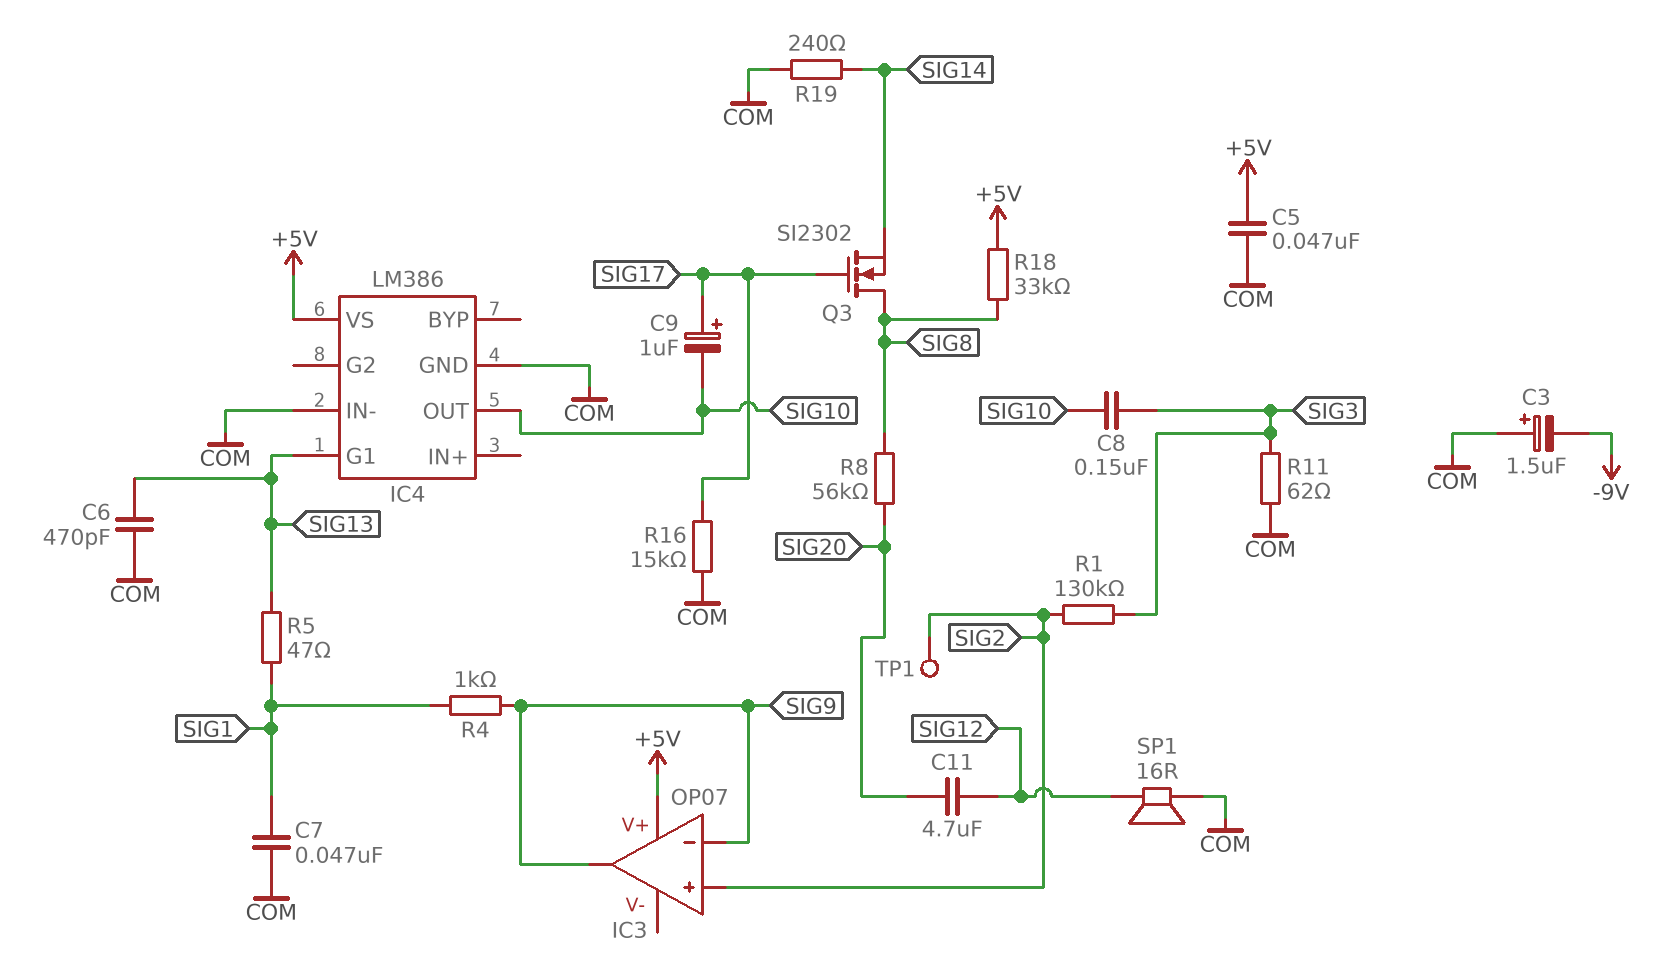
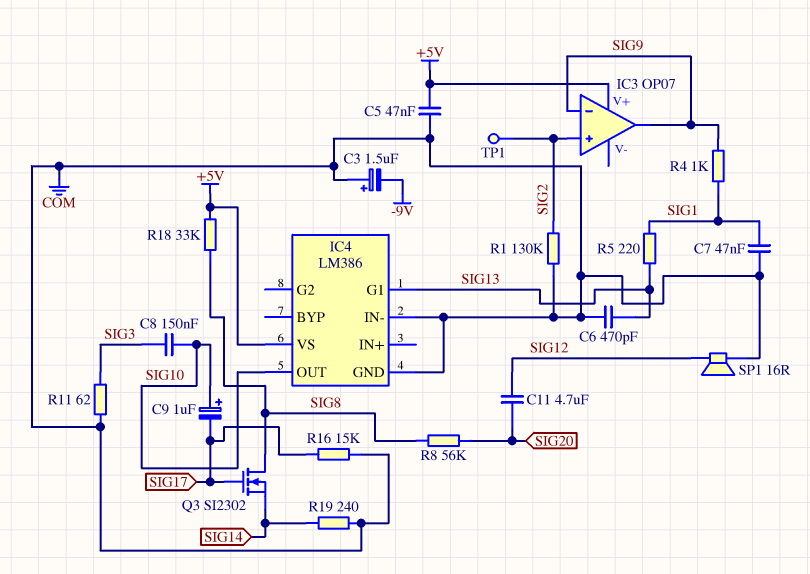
C9: 1uF (plus SIG17, minus SIG10) -> 1uF (plus SIG10, minus SIG17)
R1: 130k (SIG2, SIG3) -> 130k (COM, SIG2)
R5: 47 (SIG1, SIG13) -> 220 (SIG1, SIG13)

